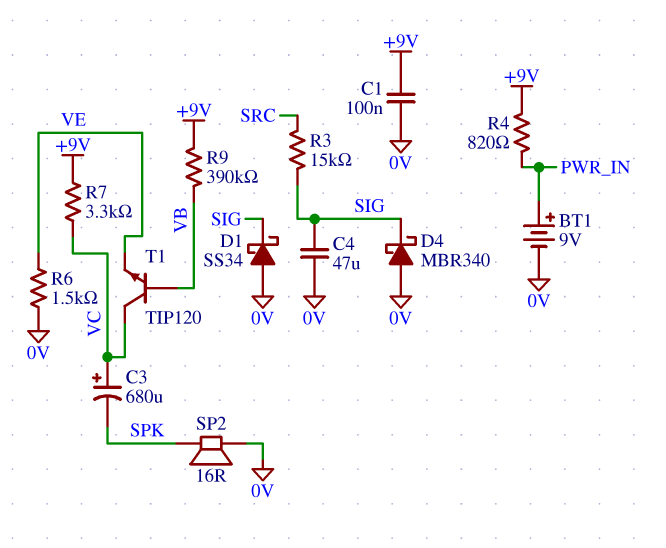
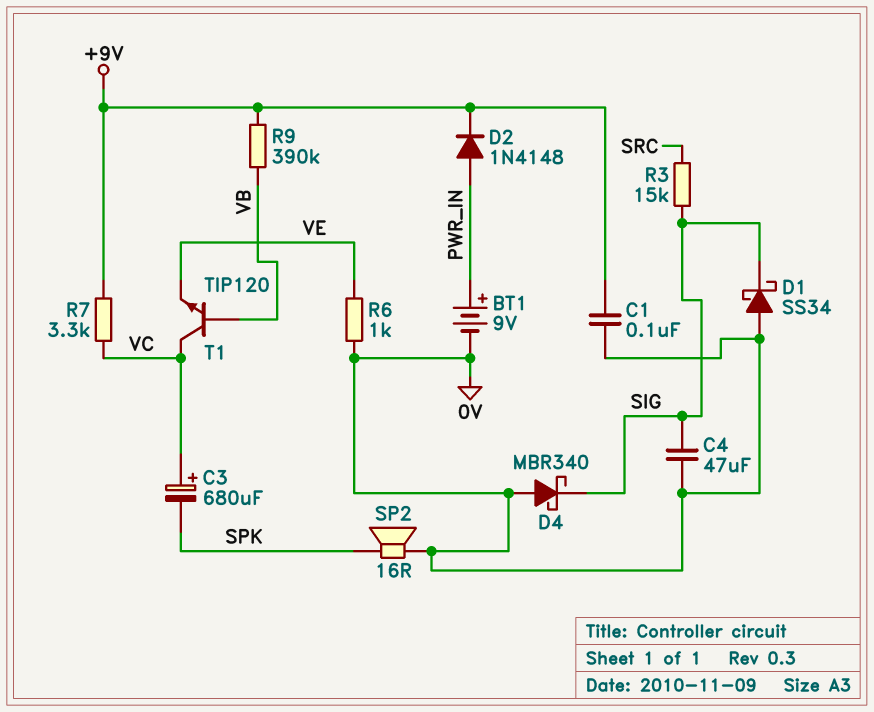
D2: none -> diode 1N4148 (A PWR_IN, K +9V)
R4: 820 (+9V, PWR_IN) -> none
R6: 1.5k (0V, VE) -> 1k (0V, VE)

